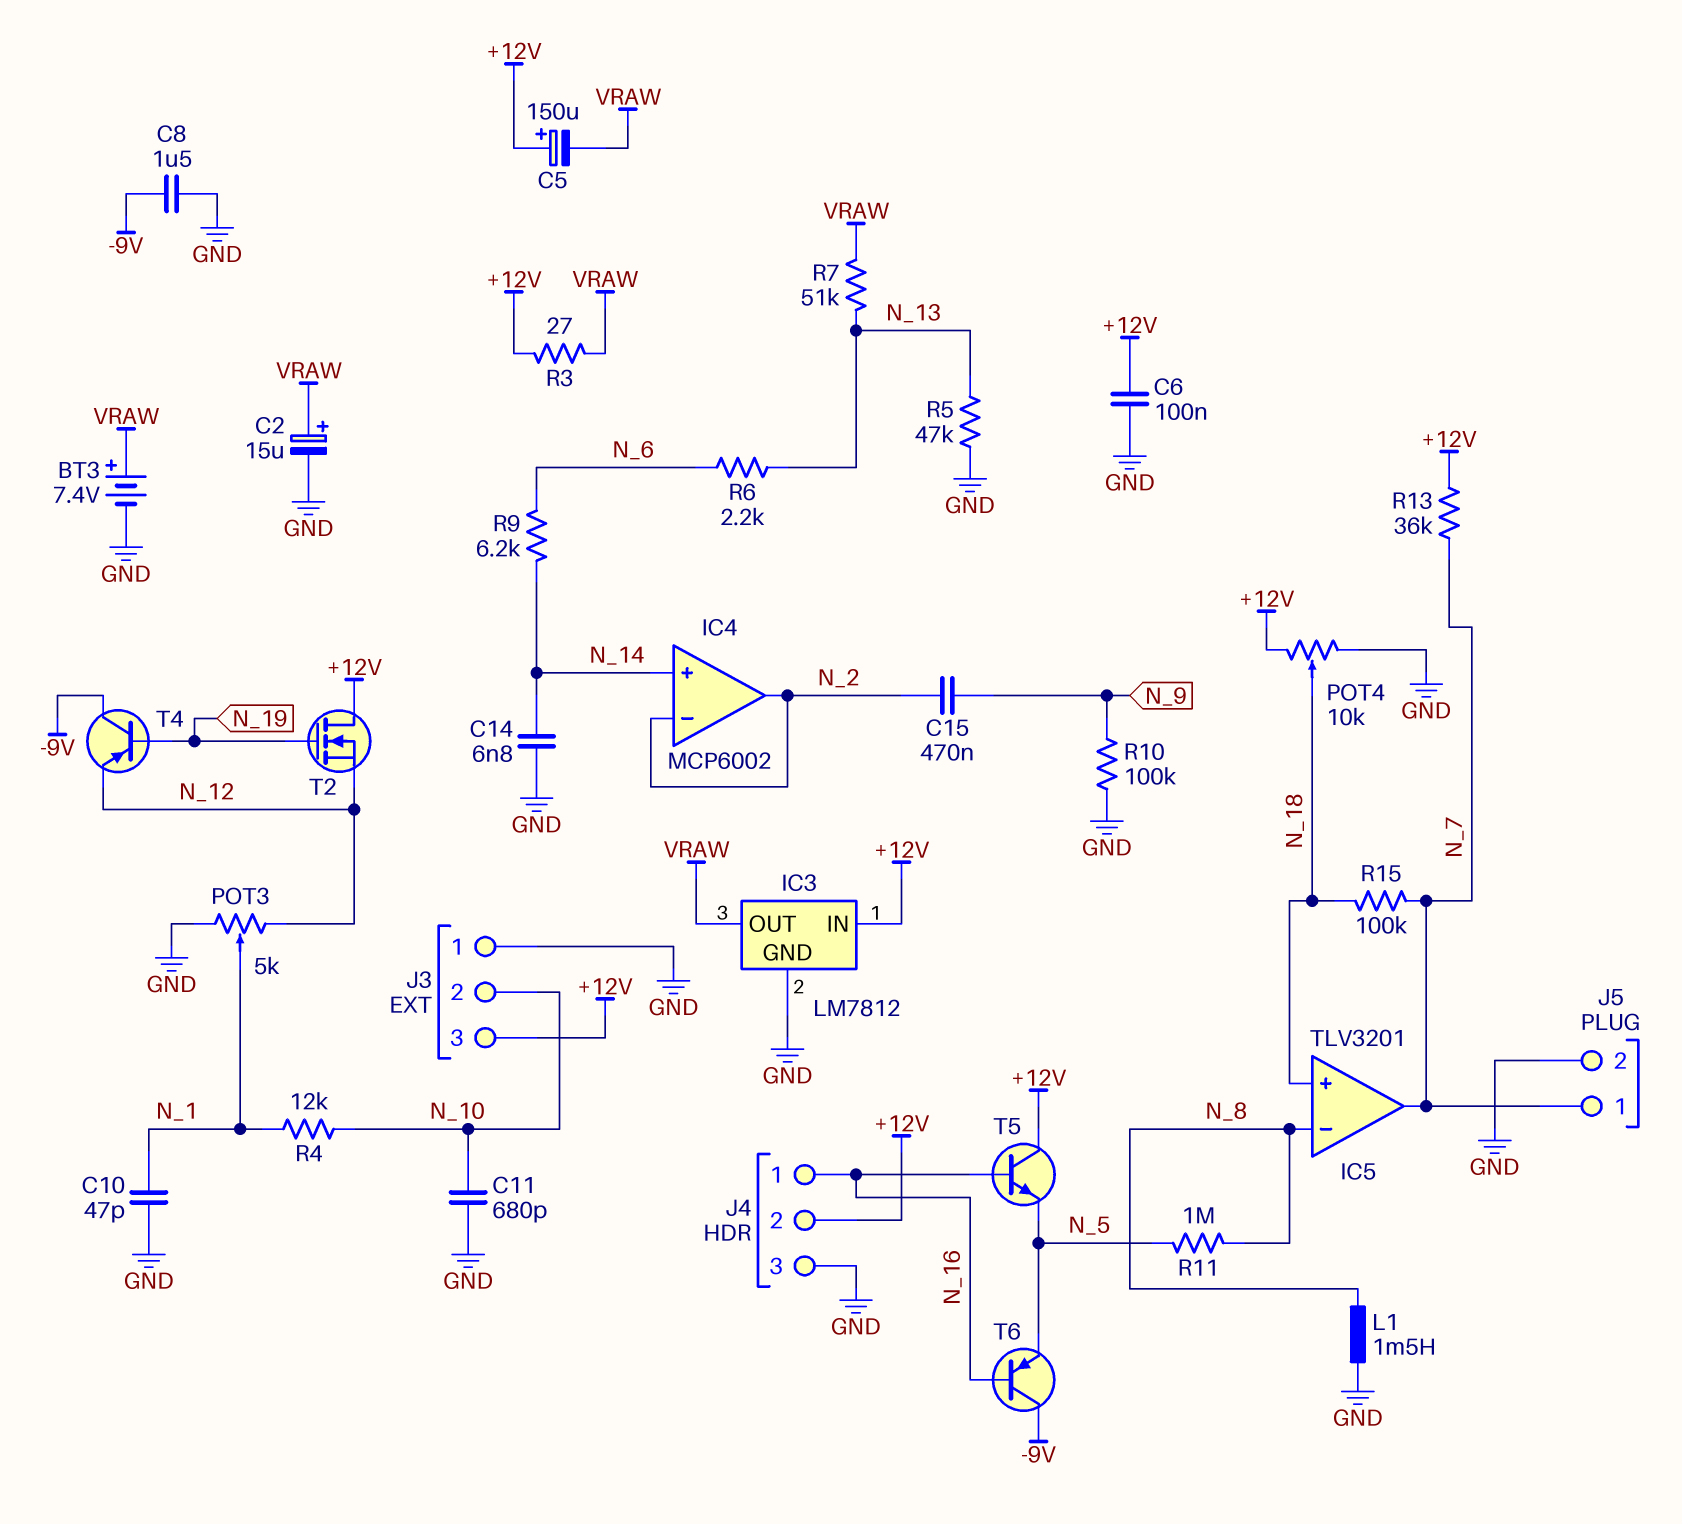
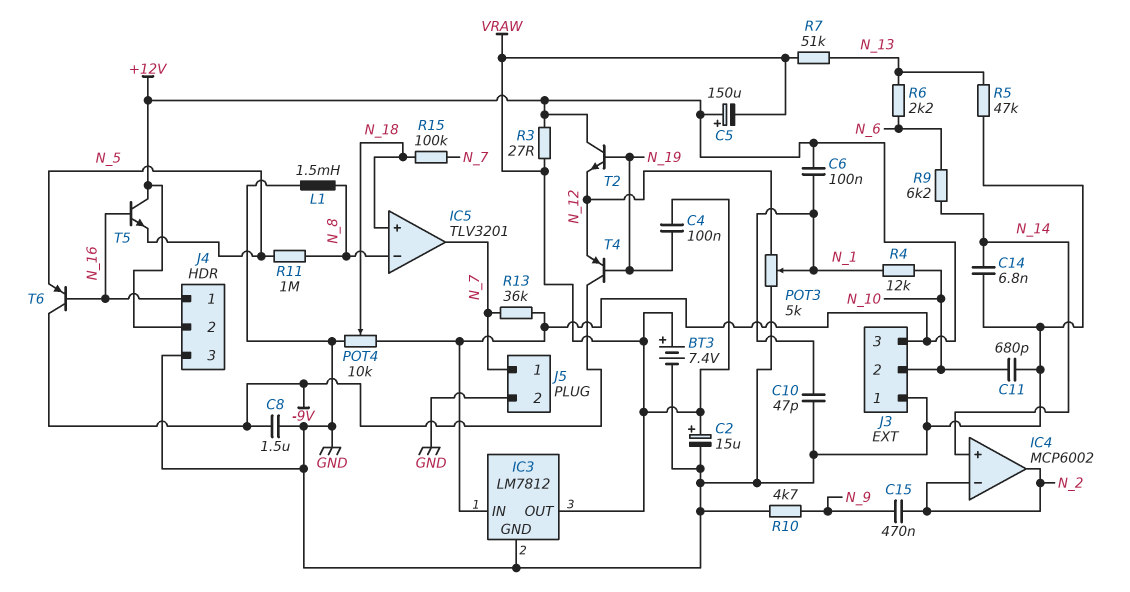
C4: none -> 100nF (N_19, VRAW)
C6: 100nF (+12V, GND) -> 100nF (+12V, N_1)
R10: 100k (GND, N_9) -> 4.7k (GND, N_9)
T2: NMOS (G N_19, D +12V, S N_12) -> NPN (B N_19, C +12V, E N_12)

